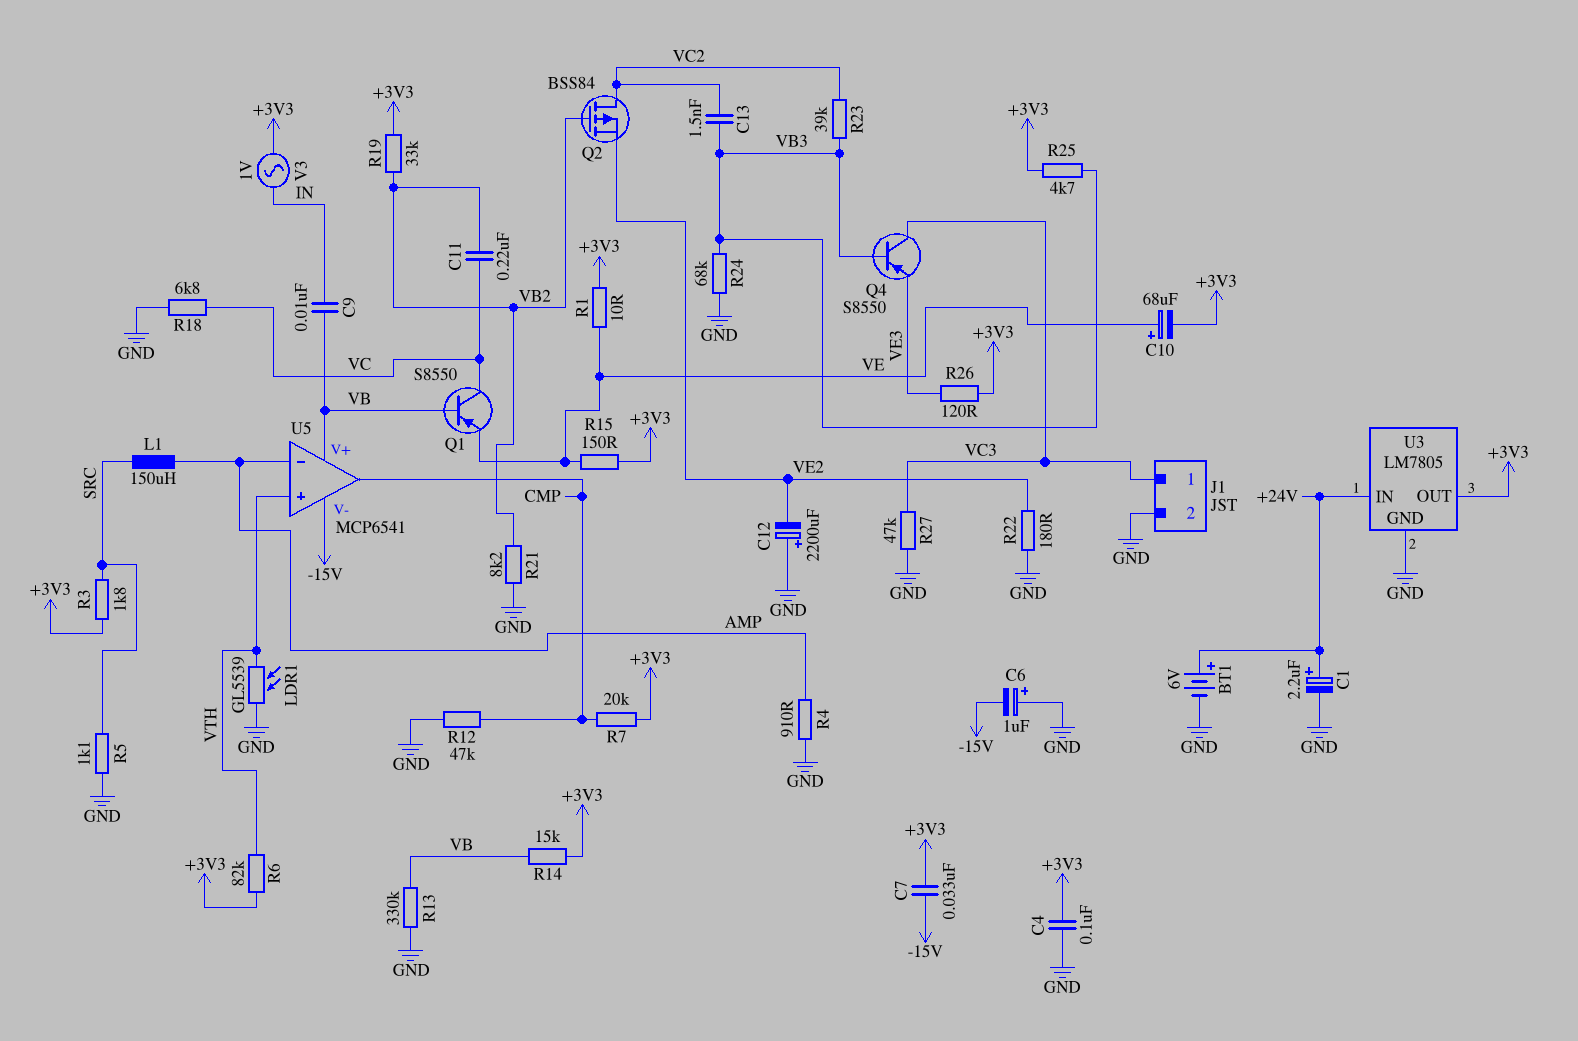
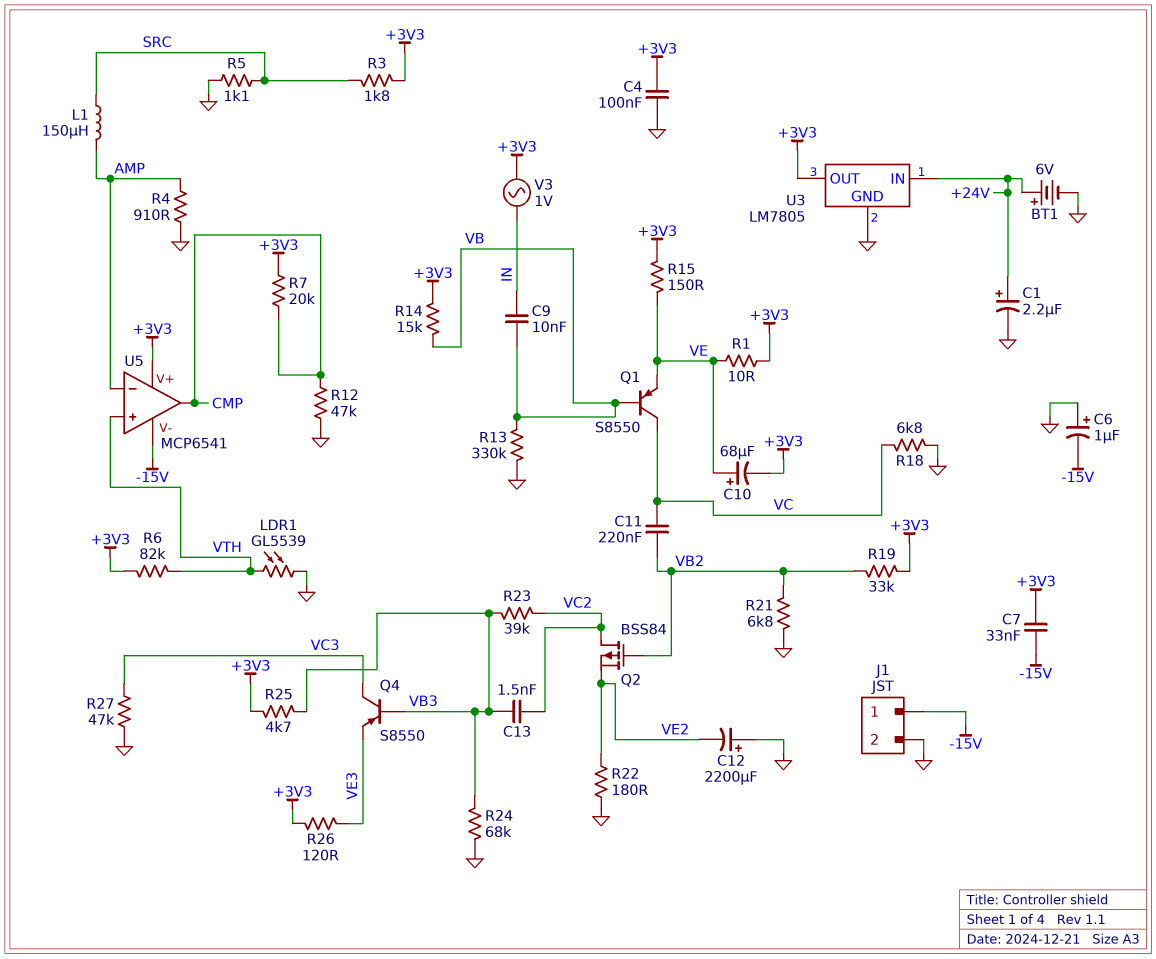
J1 pin 1: VC3 -> -15V
R21: 8.2k (GND, VB2) -> 6.8k (GND, VB2)
U5 pin V+: VB -> +3V3

